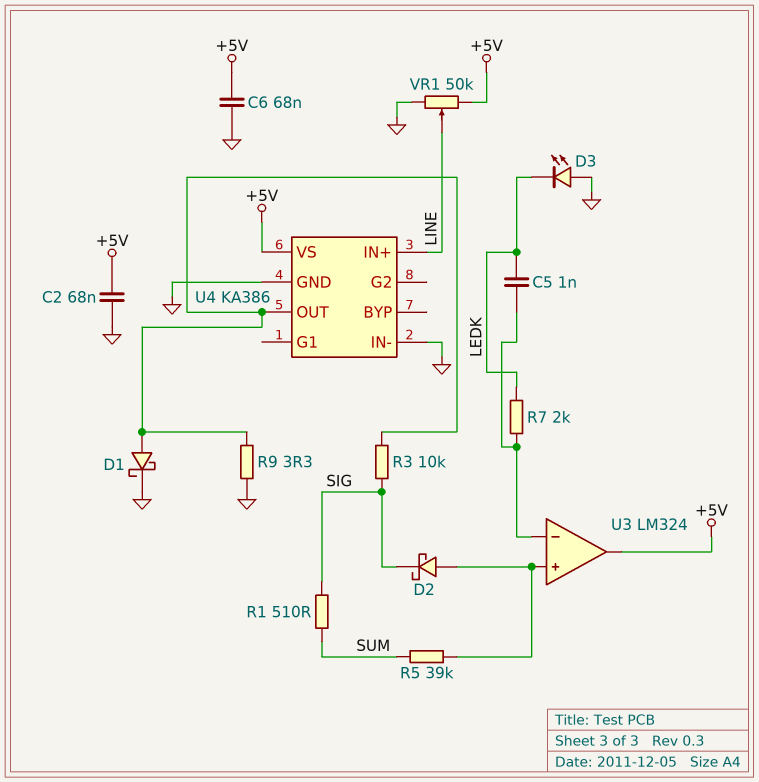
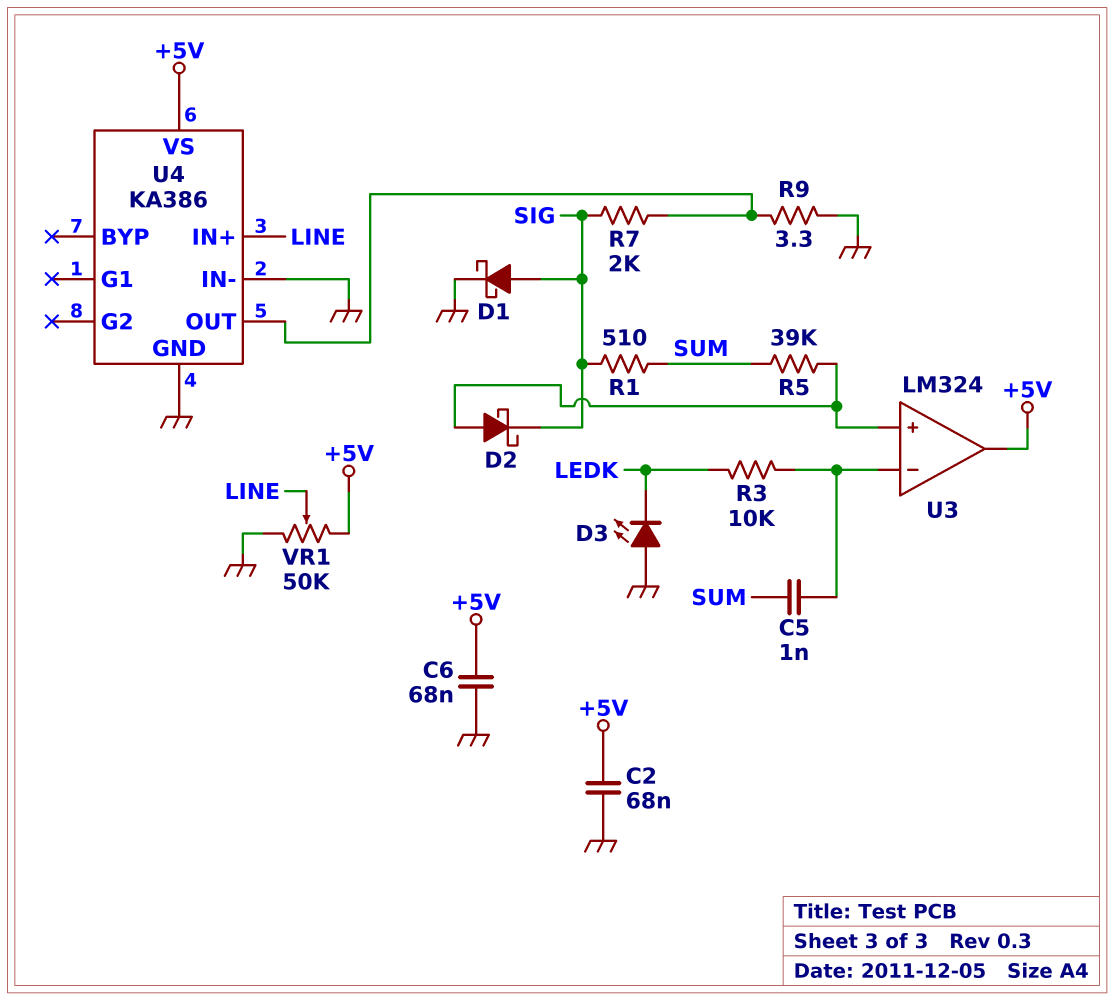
C5: 1nF (LEDK, U3/in-) -> 1nF (SUM, U3/in-)
D1: schottky (A U4/OUT, K GND) -> schottky (A SIG, K GND)
R3: 10k (SIG, U4/OUT) -> 10k (LEDK, U3/in-)
R7: 2k (LEDK, U3/in-) -> 2k (SIG, U4/OUT)

